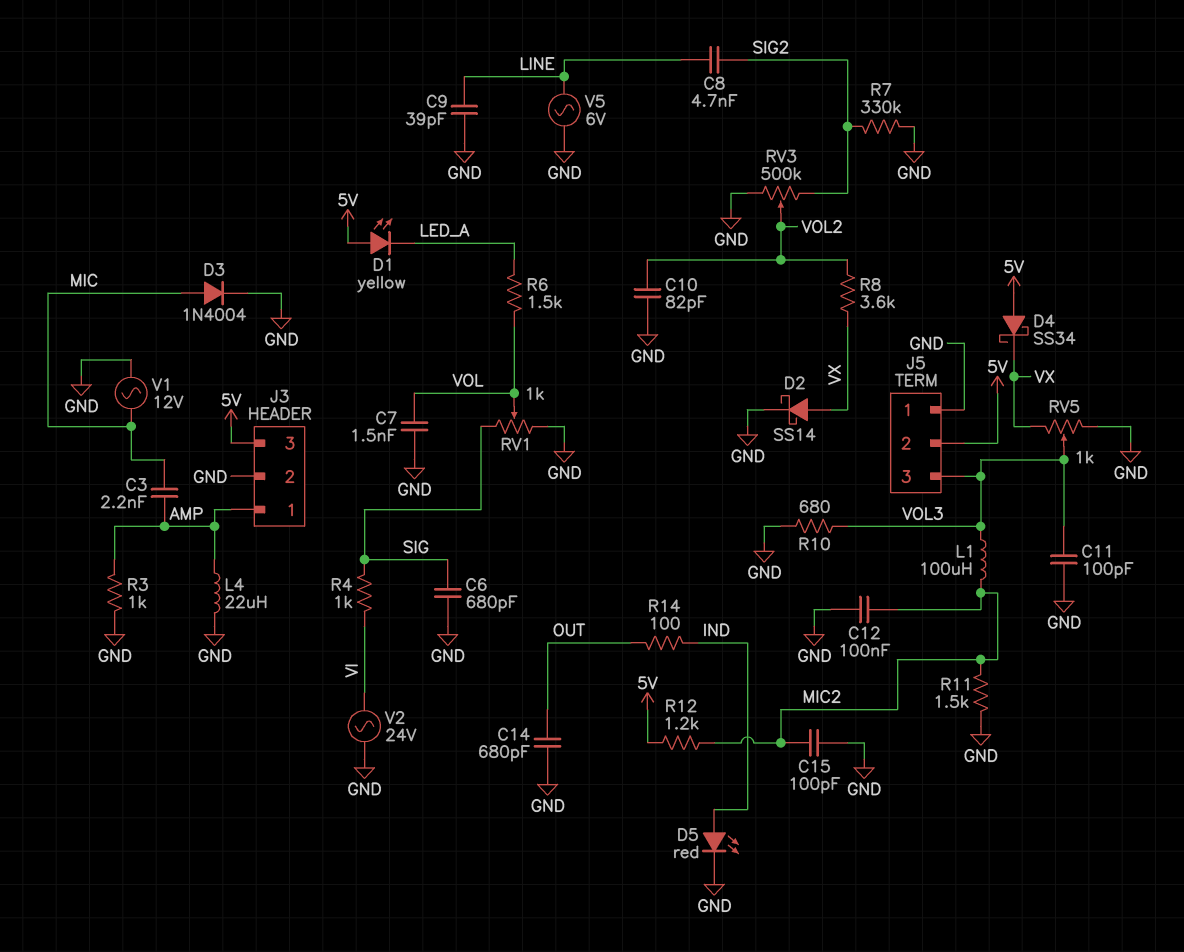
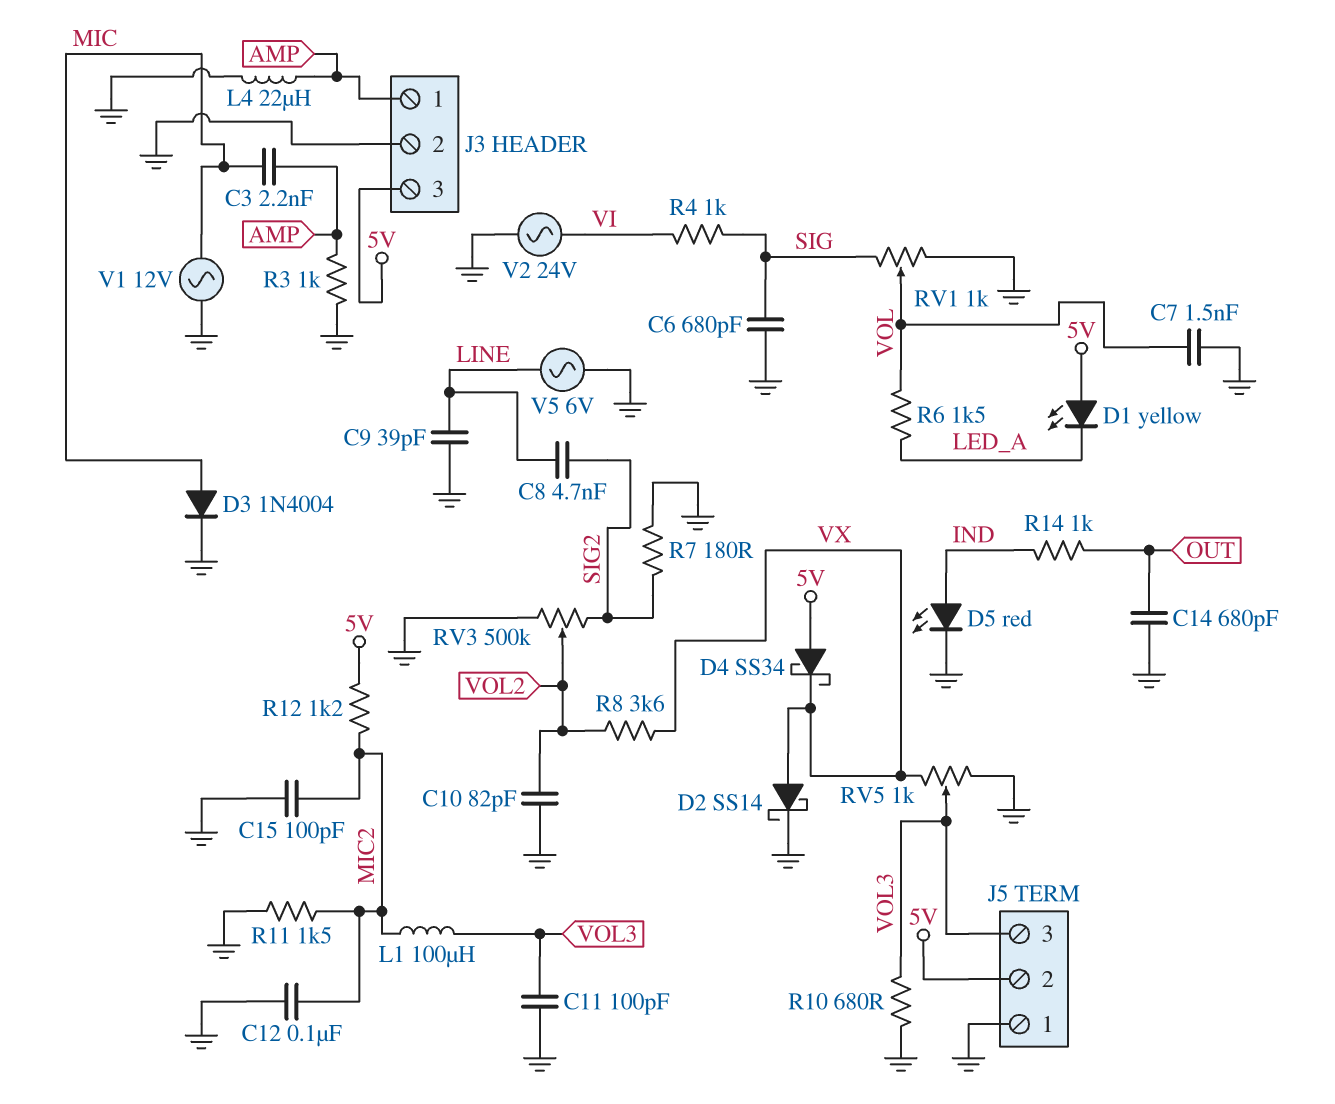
R7: 330k (GND, SIG2) -> 180 (GND, SIG2)
R14: 100 (IND, OUT) -> 1k (IND, OUT)

